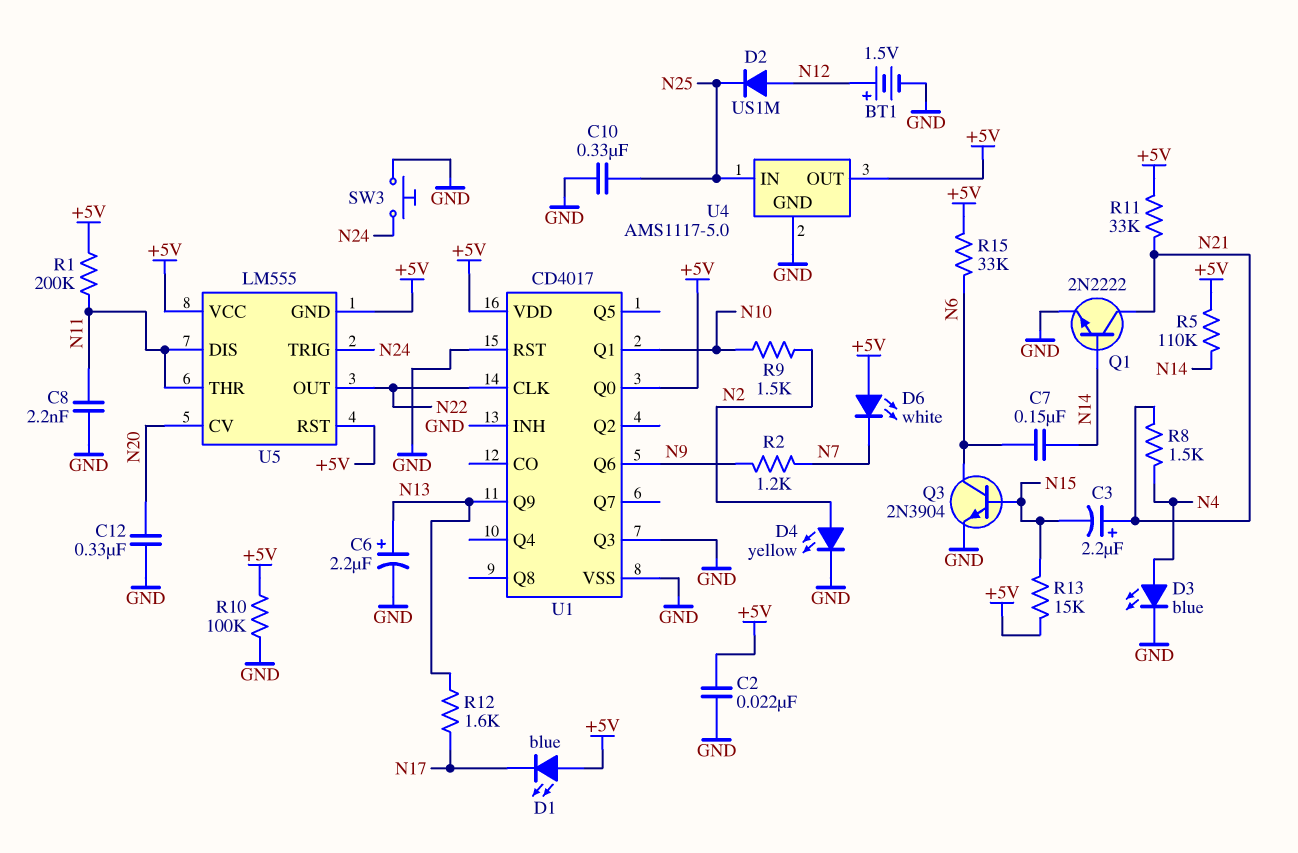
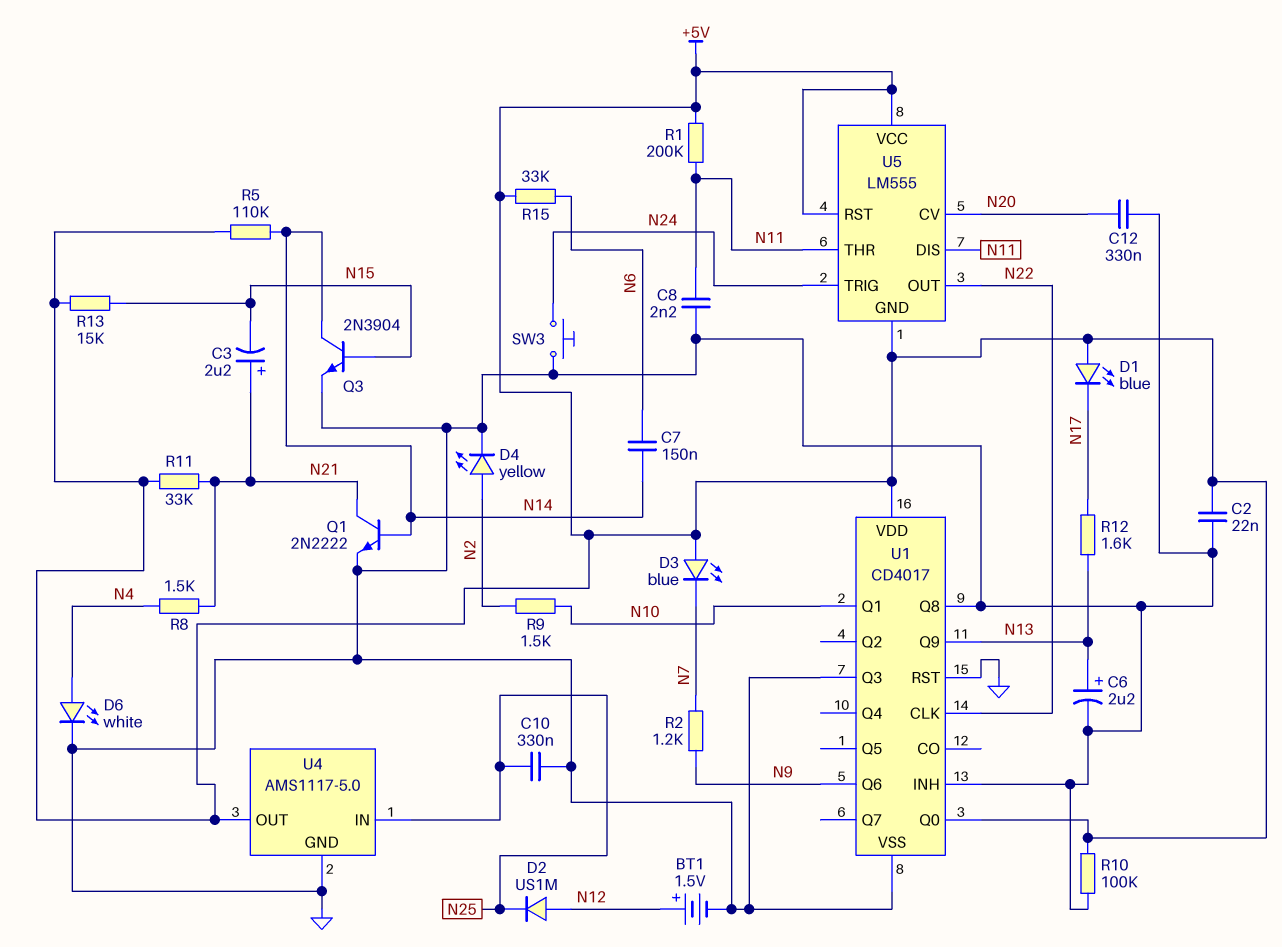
D3: LED blue (A N4, K GND) -> LED blue (A +5V, K N7)
D6: LED white (A +5V, K N7) -> LED white (A N4, K GND)
Q3: NPN 2N3904 (B N15, C N6, E GND) -> NPN 2N3904 (B N15, C N14, E GND)
U1 pin Q8: none -> GND

